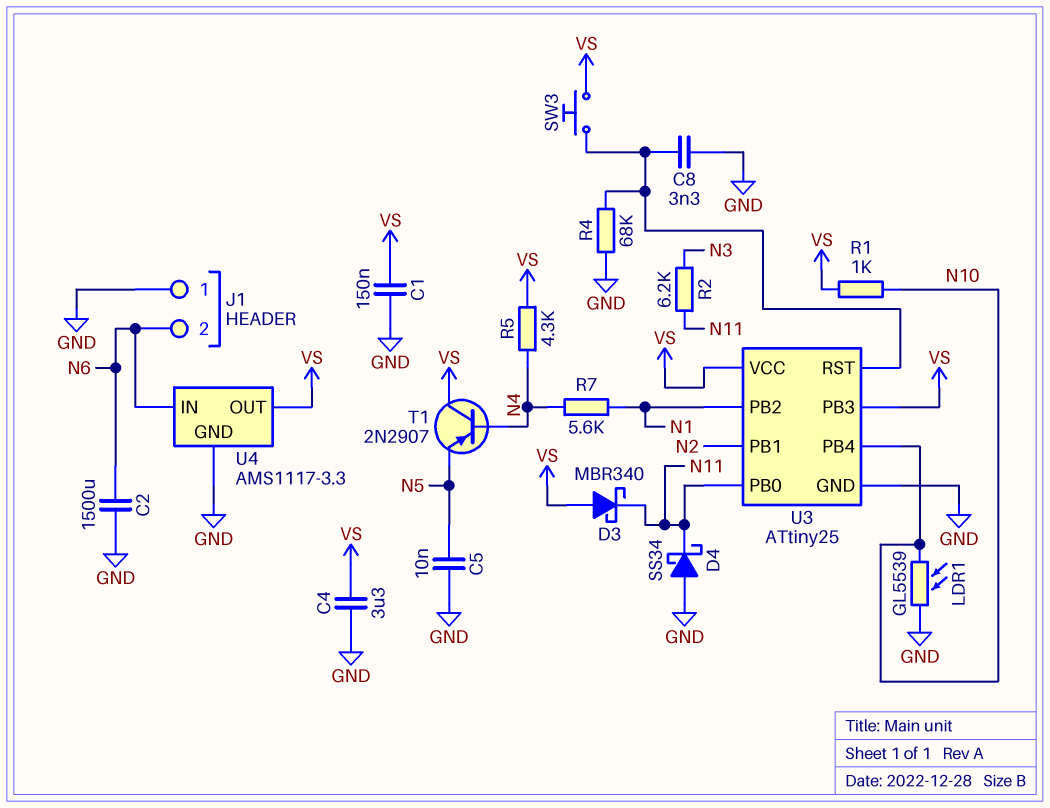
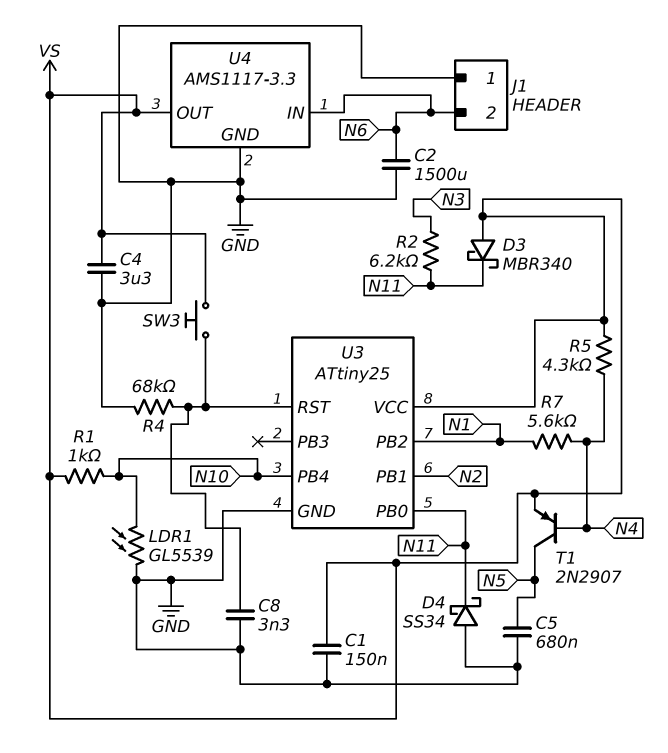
C5: 10nF (GND, N5) -> 680nF (GND, N5)
T1: PNP 2N2907 (B N4, C VS, E N5) -> PNP 2N2907 (B N4, C N5, E VS)
U3 pin PB3: VS -> none

